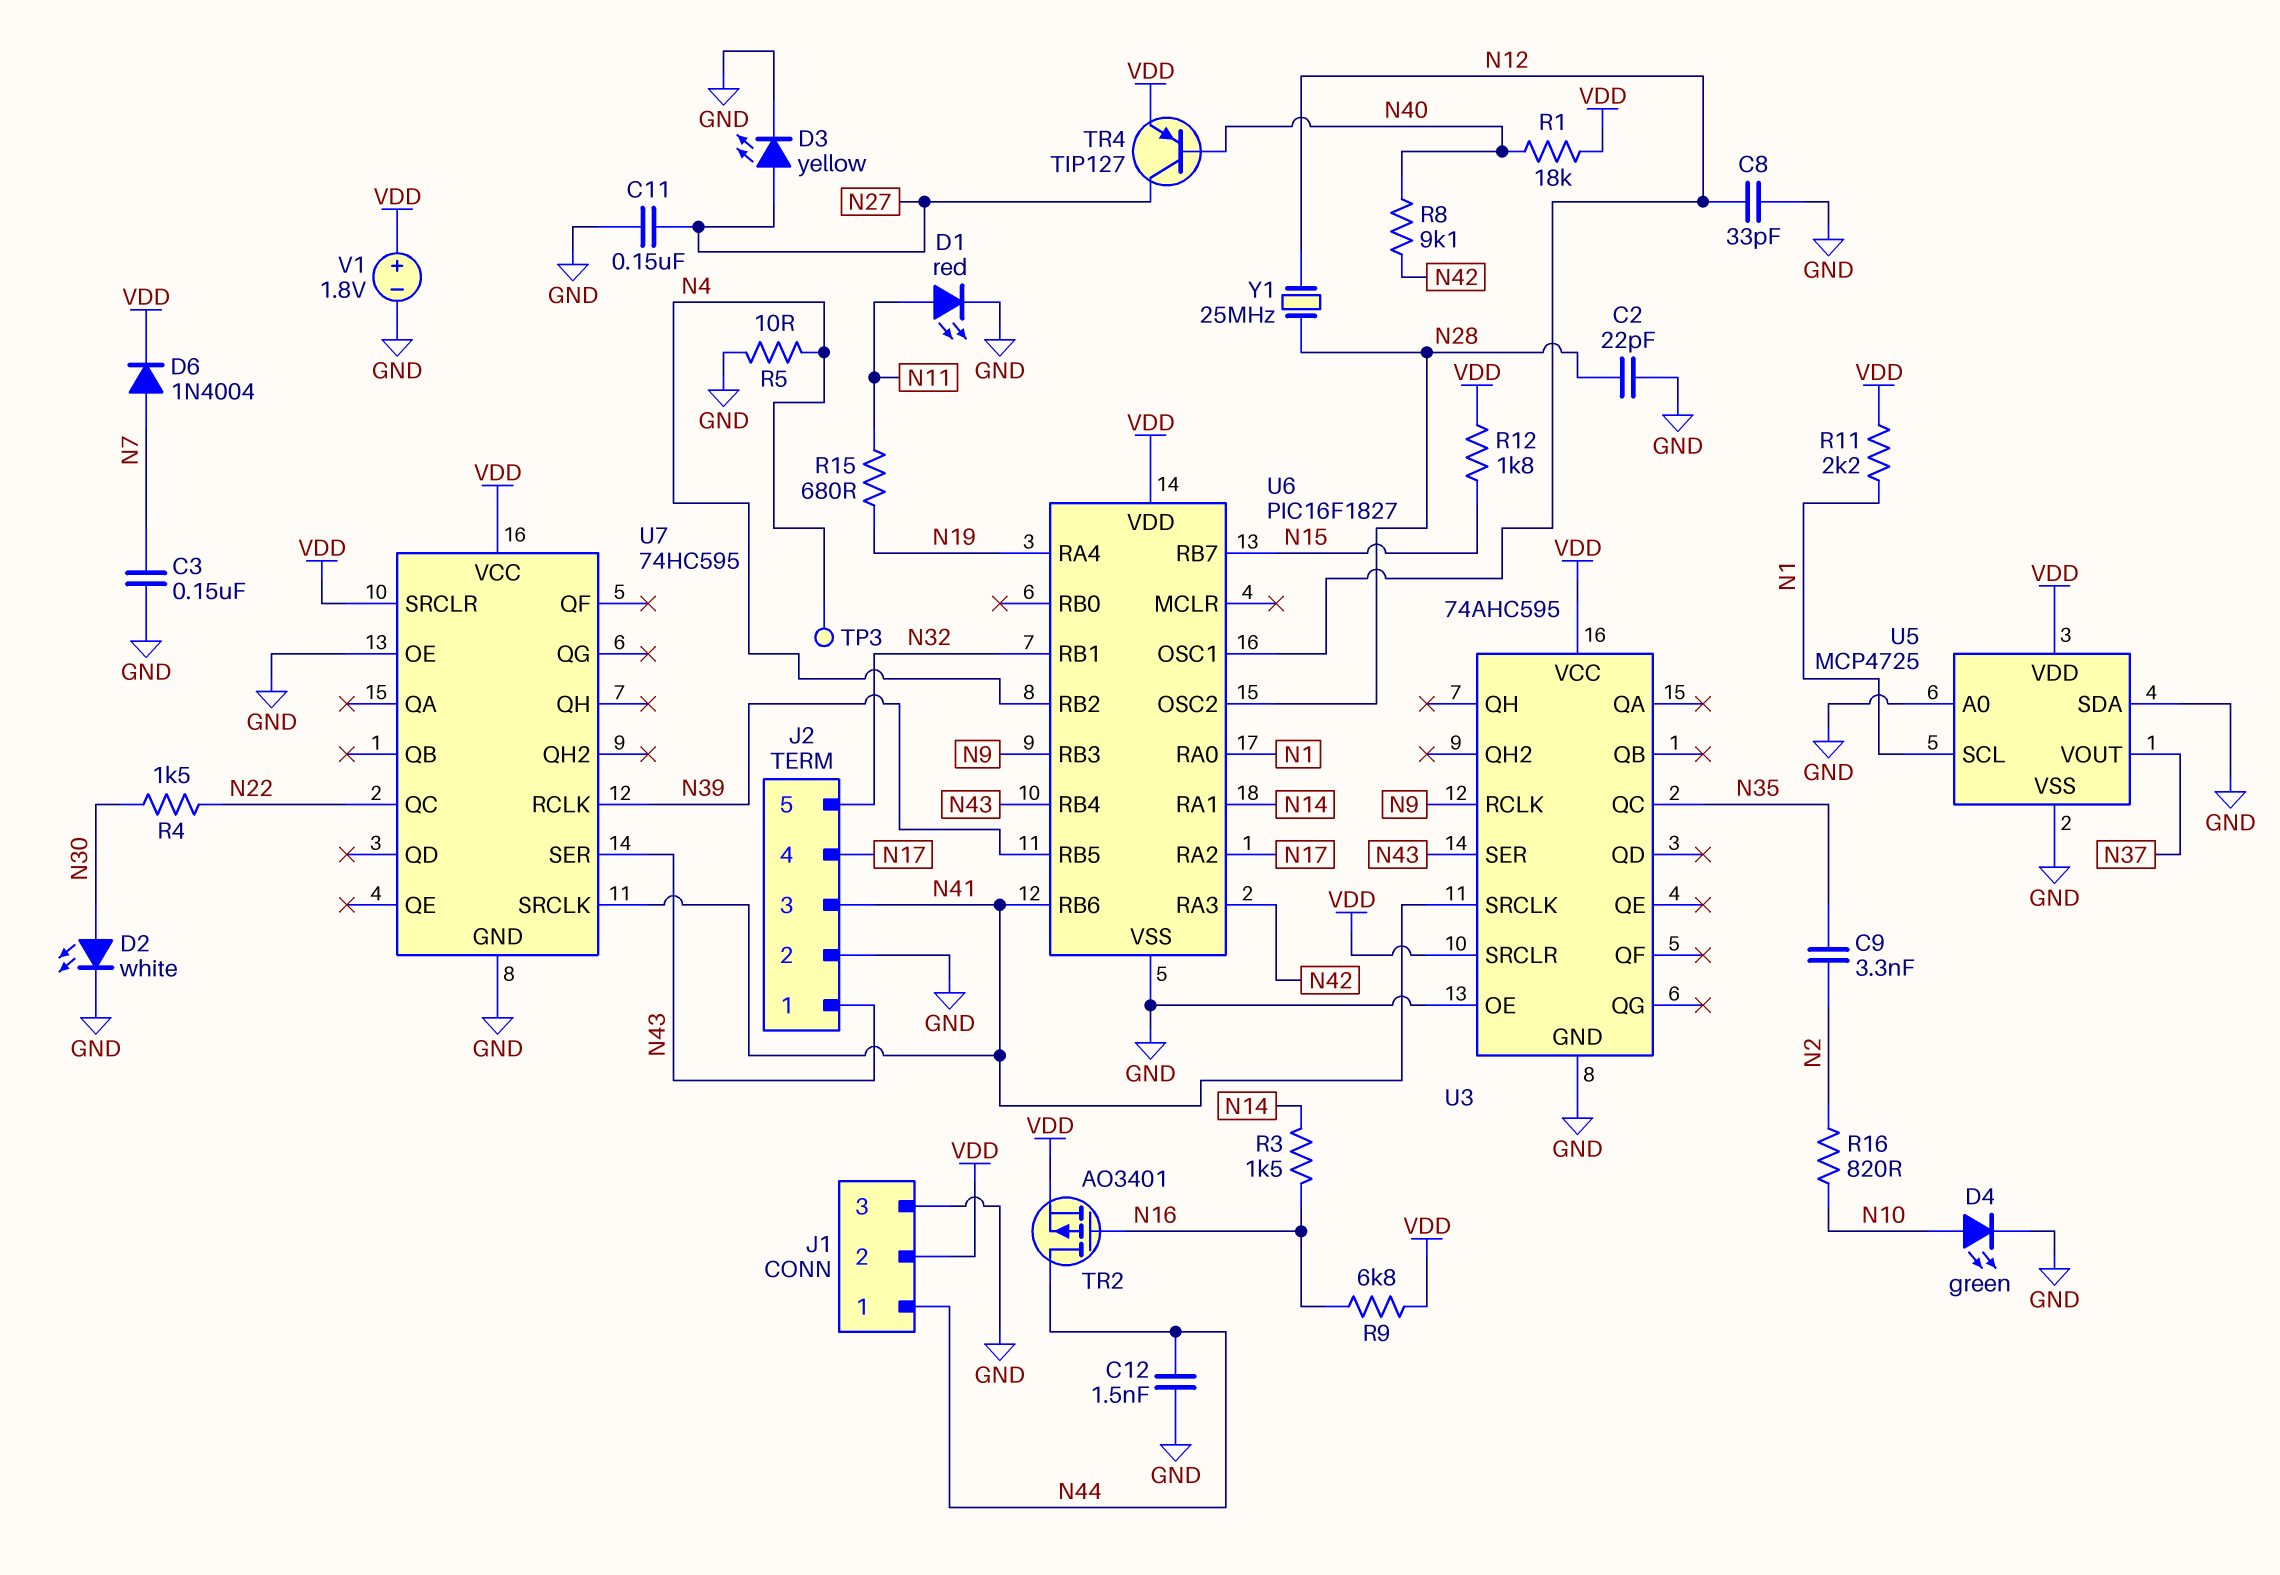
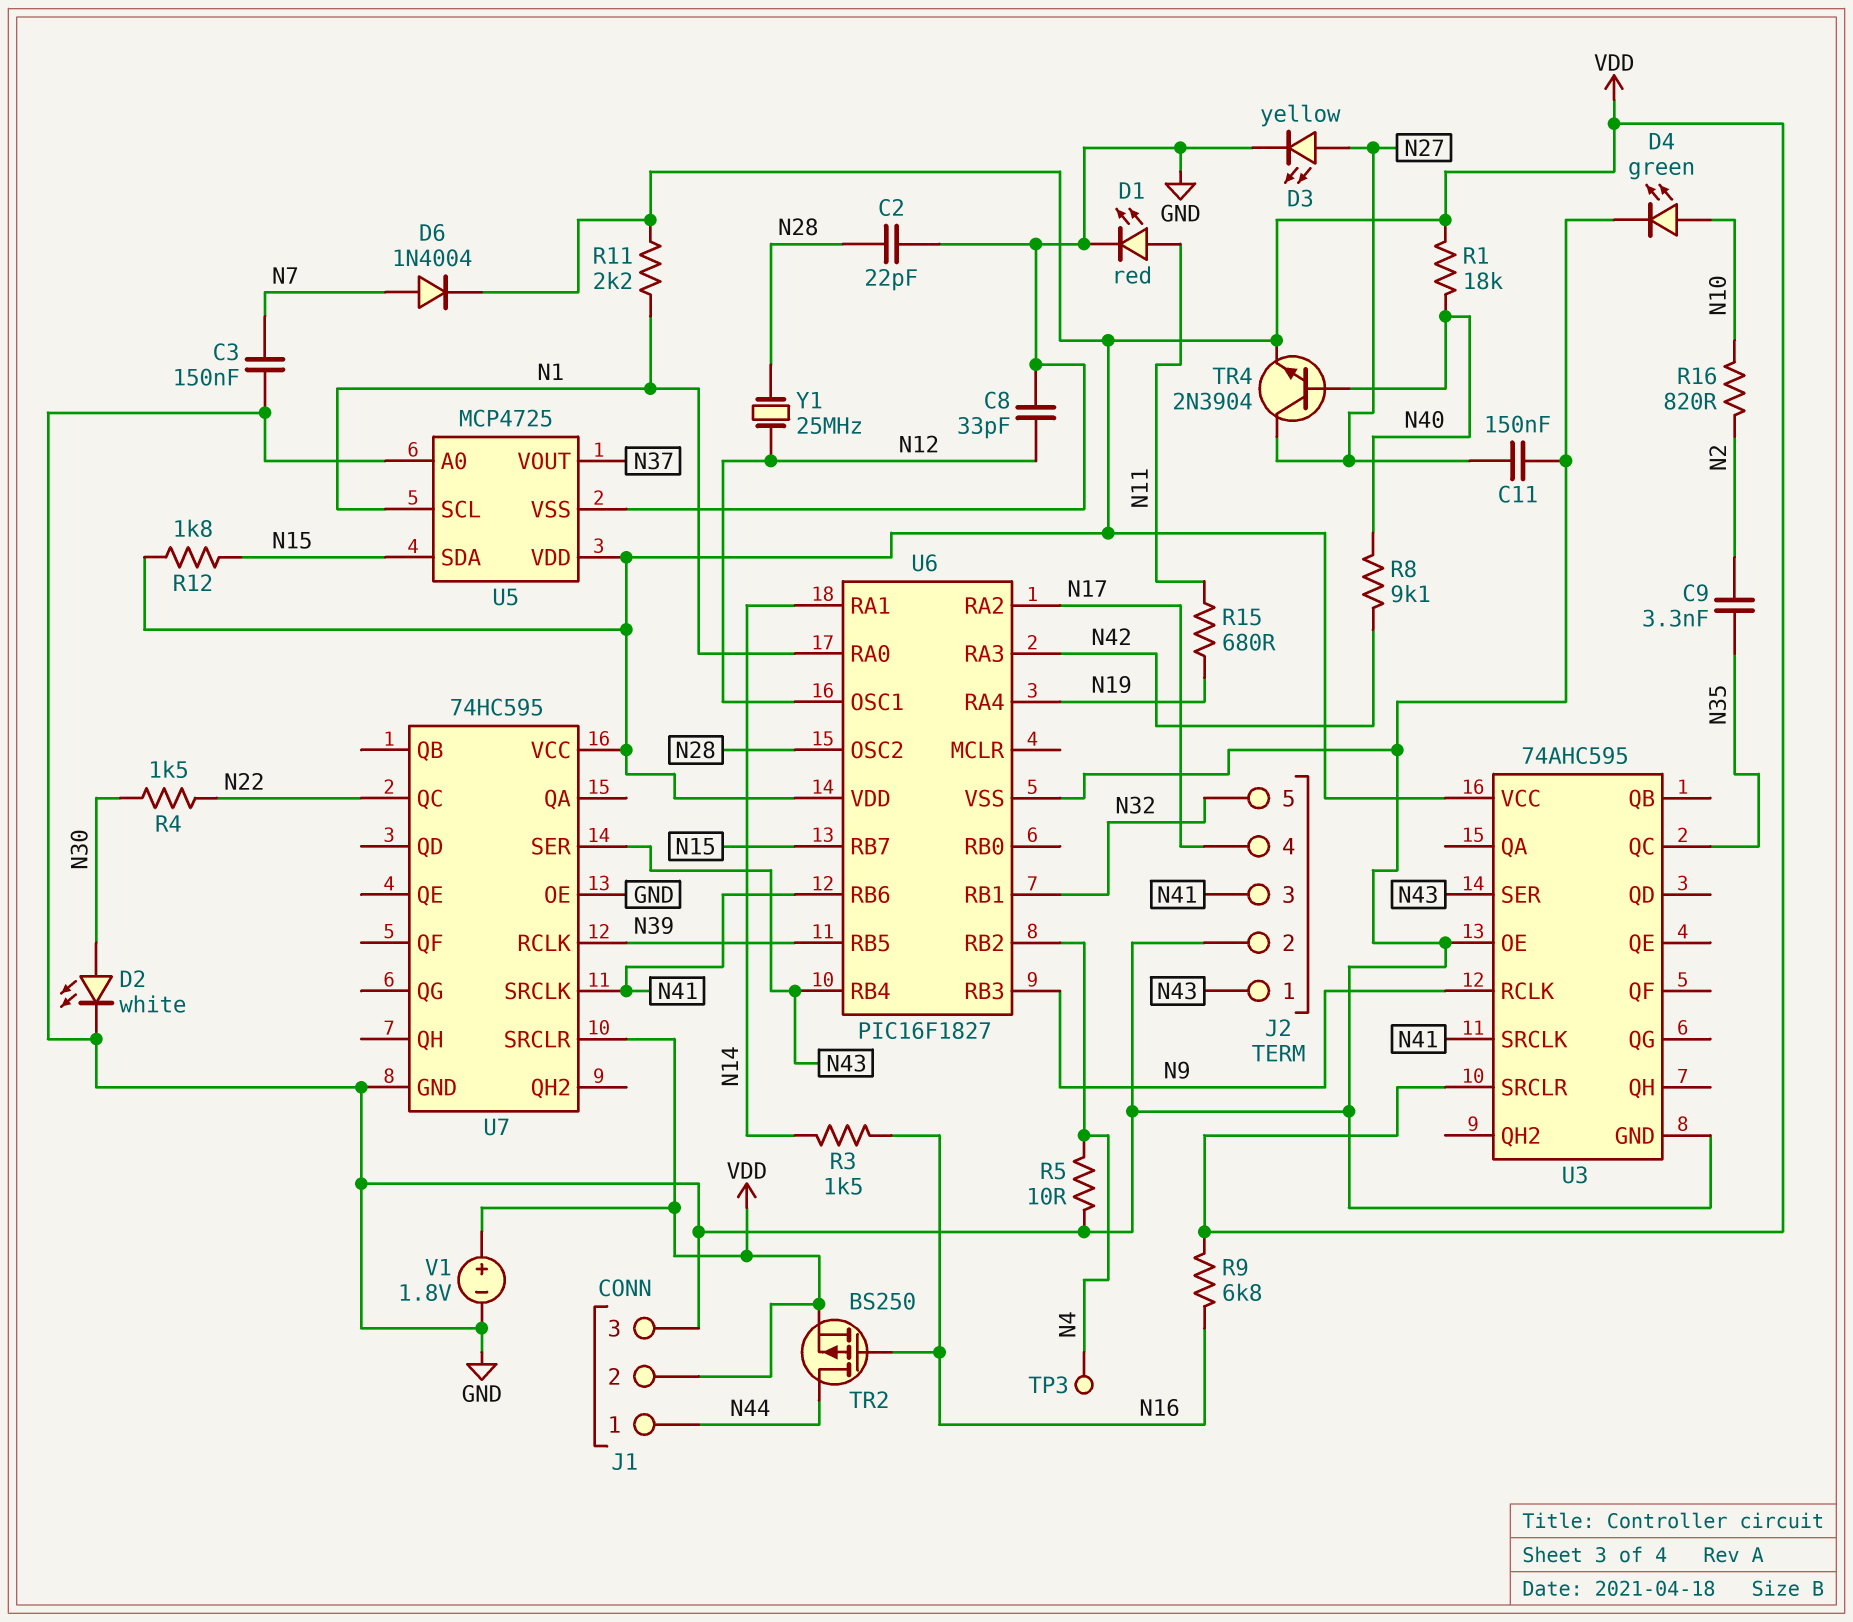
C12: 1.5nF (GND, N44) -> none
TR2: PMOS AO3401 (G N16, D N44, S VDD) -> PMOS BS250 (G N16, D N44, S VDD)
TR4: PNP TIP127 (B N40, C N27, E VDD) -> NPN 2N3904 (B N40, C N27, E VDD)
U5 pin SDA: GND -> N15

